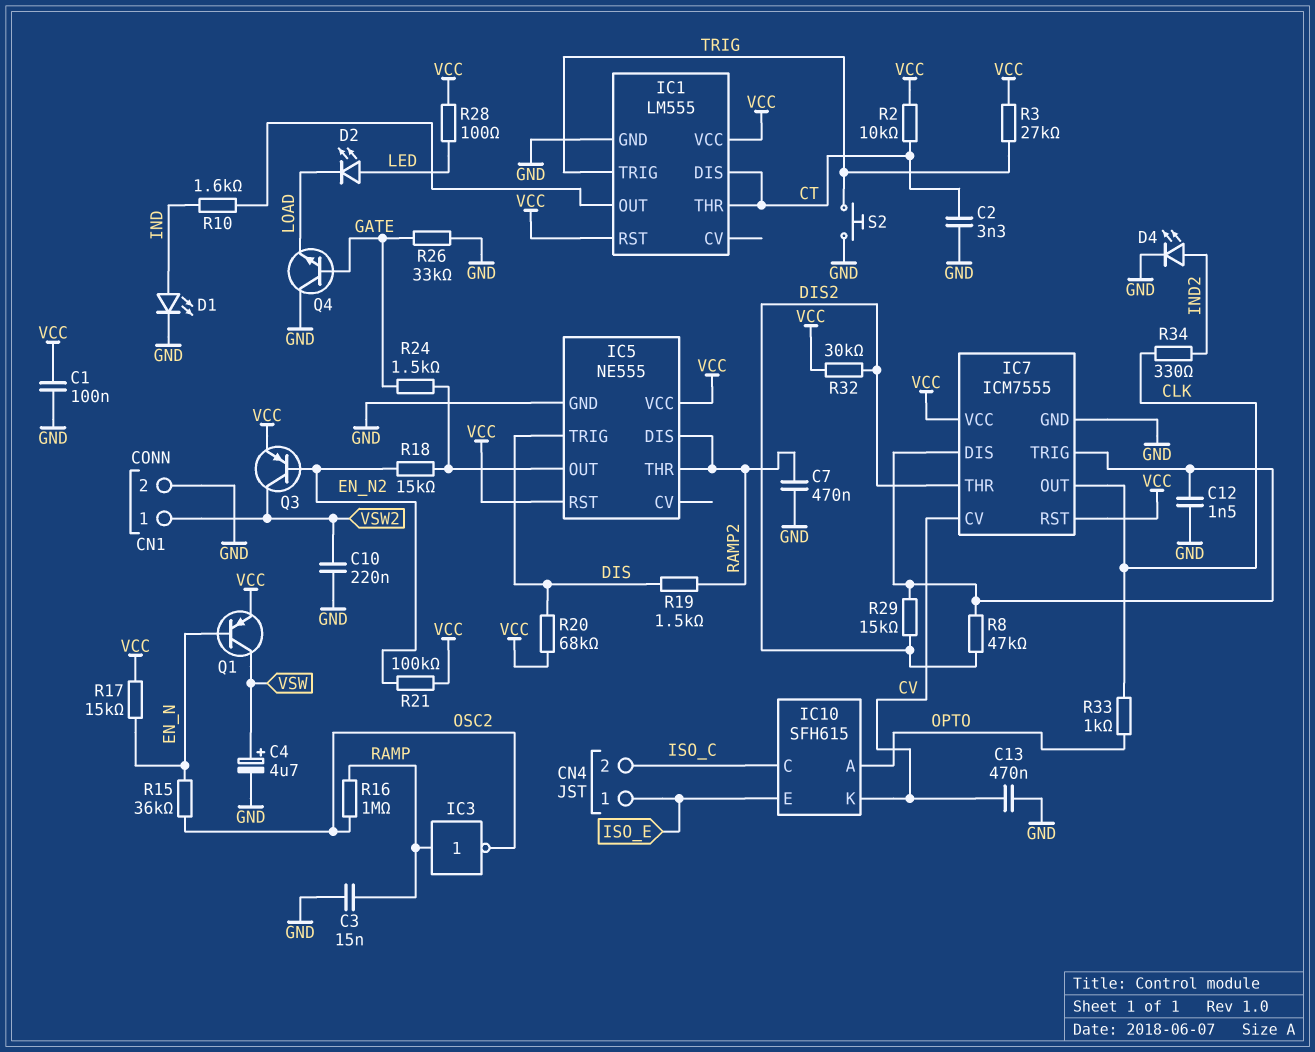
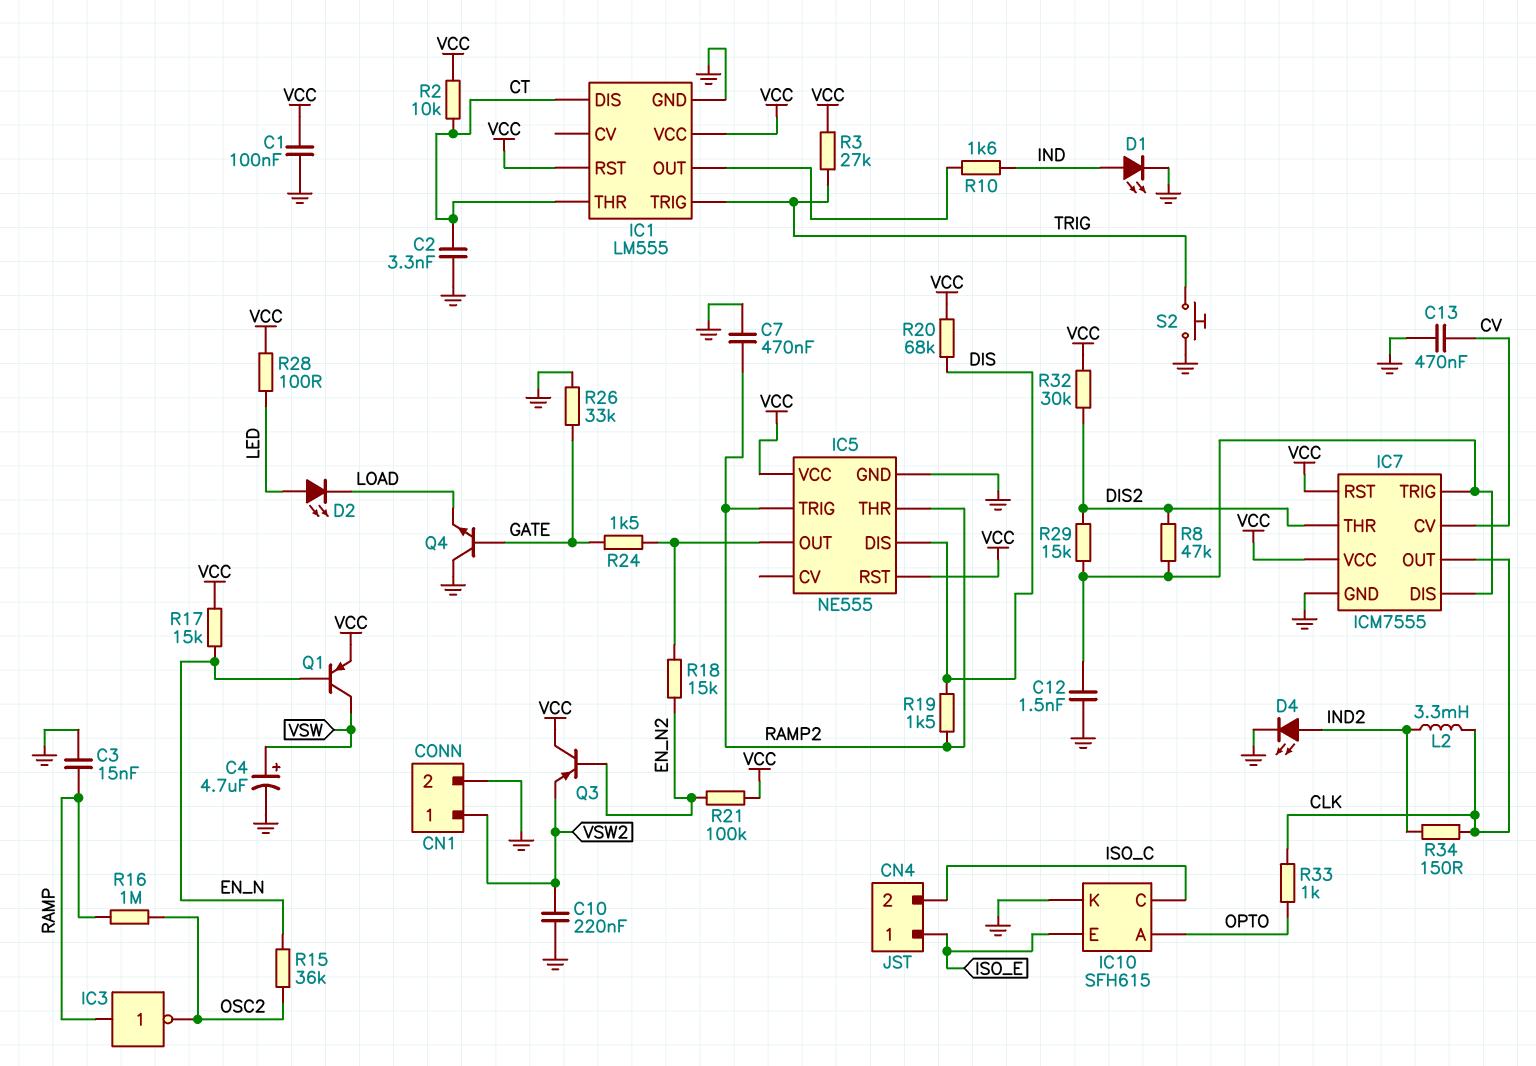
IC5 pin DIS: RAMP2 -> DIS
IC5 pin TRIG: DIS -> RAMP2
IC10 pin K: CV -> GND
L2: none -> 3.3mH (CLK, IND2)
Q3: PNP (B EN_N2, C VSW2, E VCC) -> PNP (B EN_N2, C VCC, E VSW2)
R34: 330 (CLK, IND2) -> 150 (CLK, IND2)

